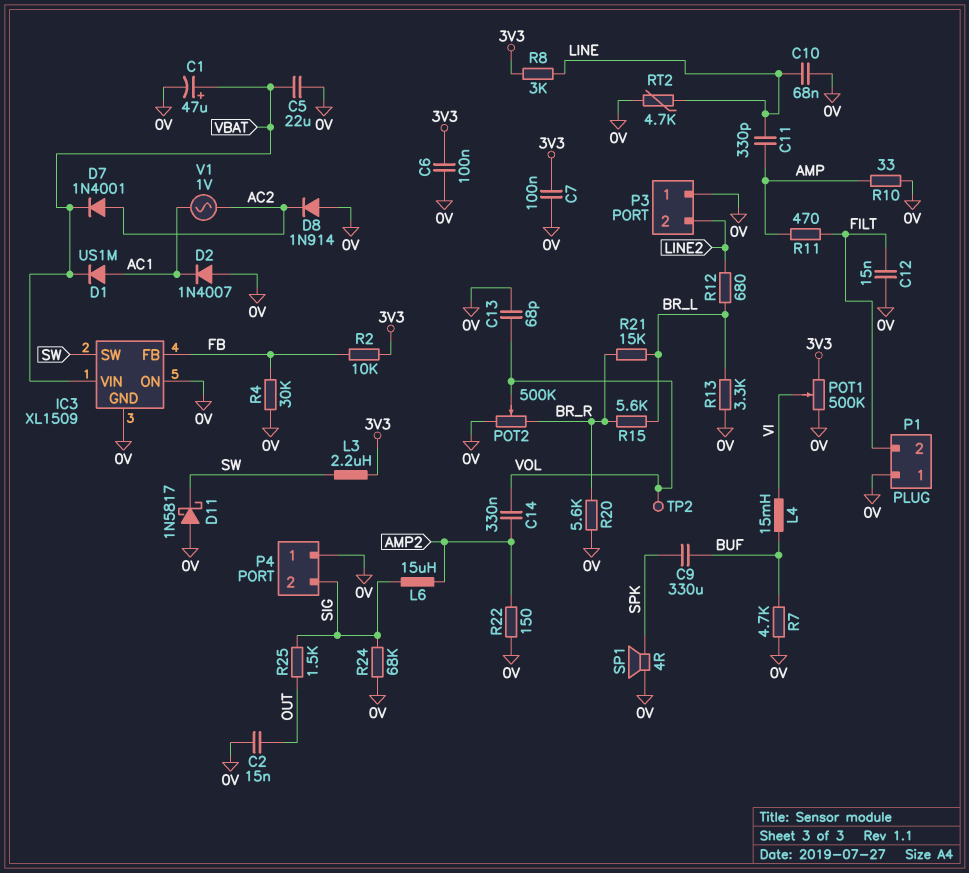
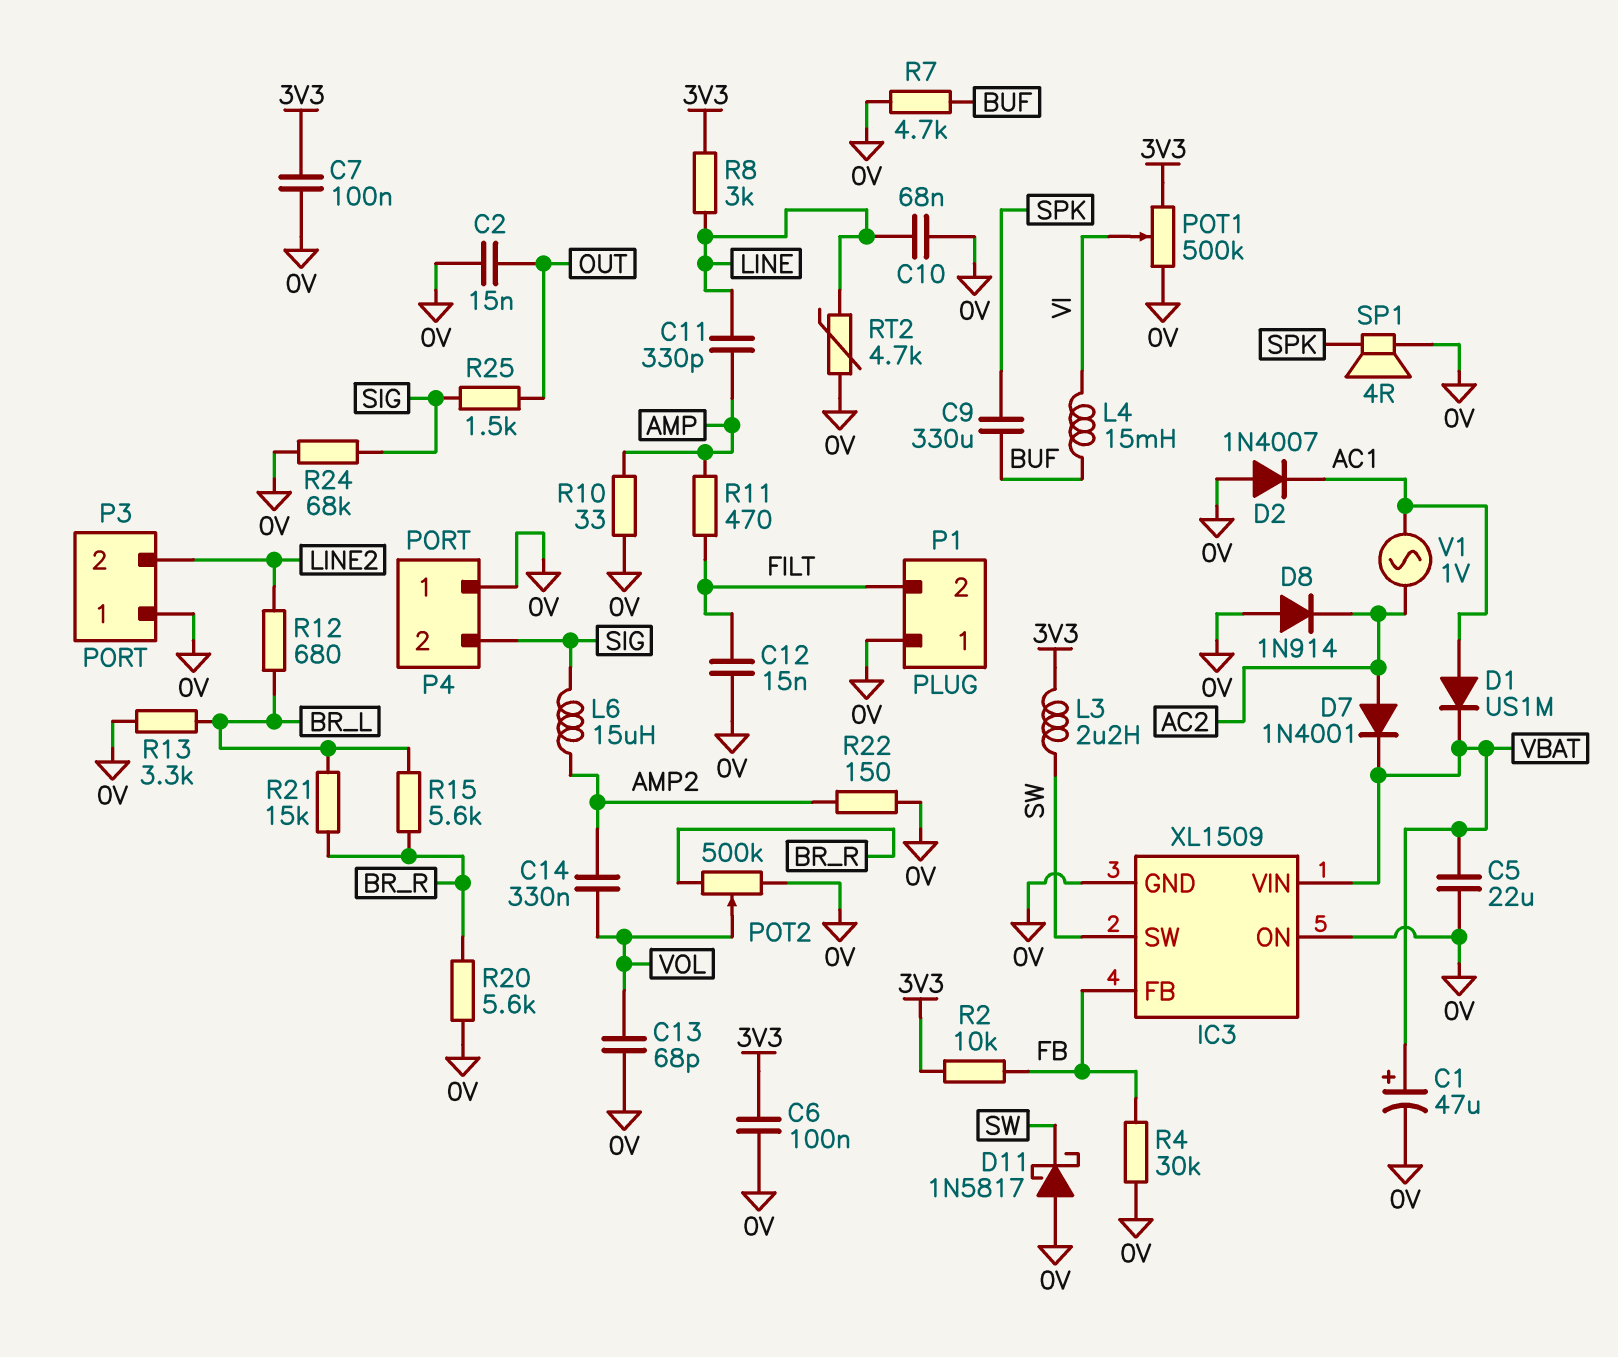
TP2: test point (VOL) -> none

